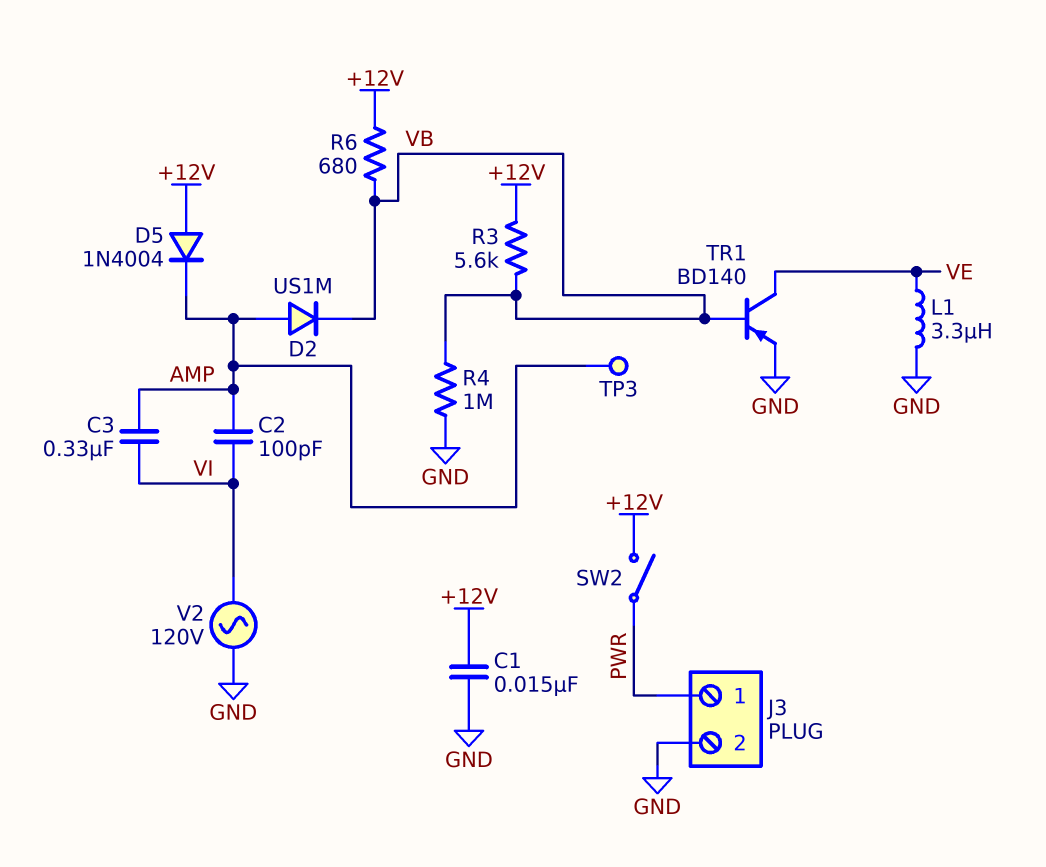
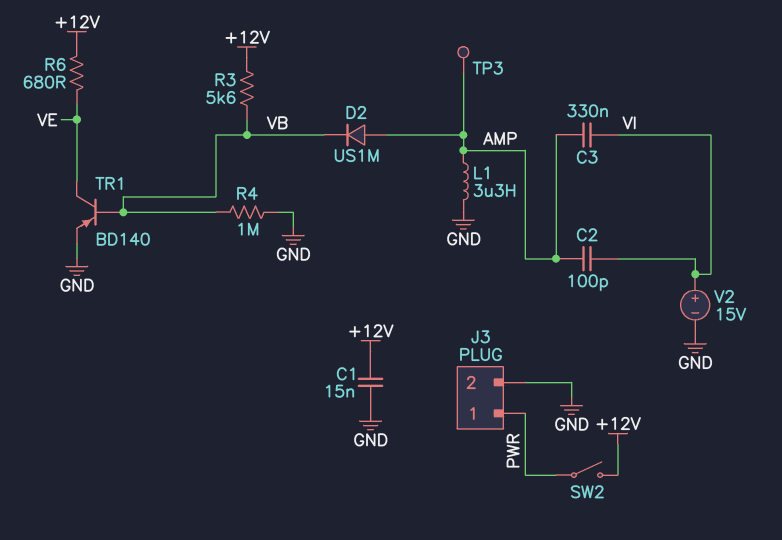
D5: diode 1N4004 (A +12V, K AMP) -> none
L1: 3.3uH (GND, VE) -> 3.3uH (AMP, GND)
R6: 680 (+12V, VB) -> 680 (+12V, VE)
V2: AC 120V (GND, VI) -> 15V (plus VI, minus GND)

